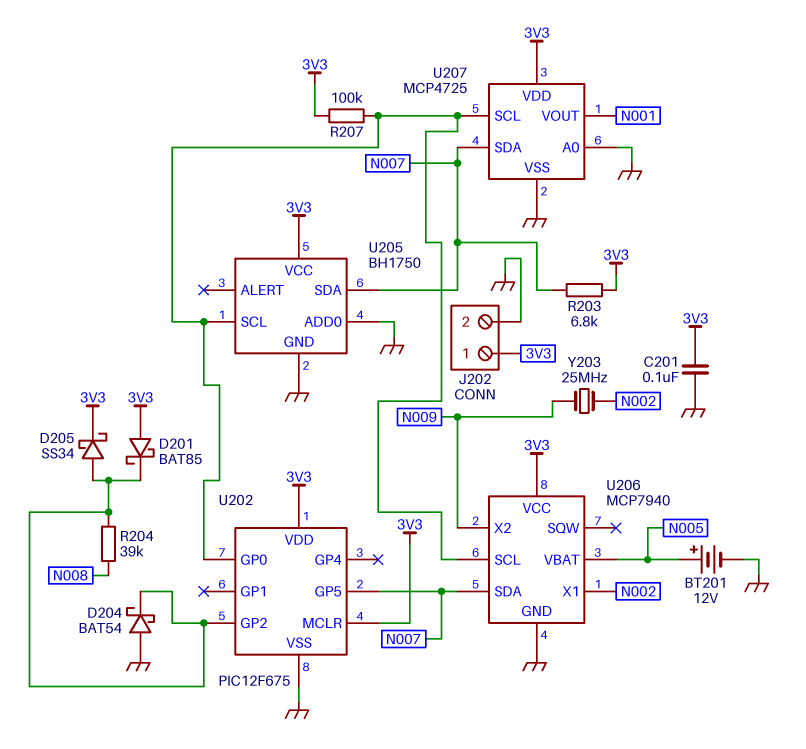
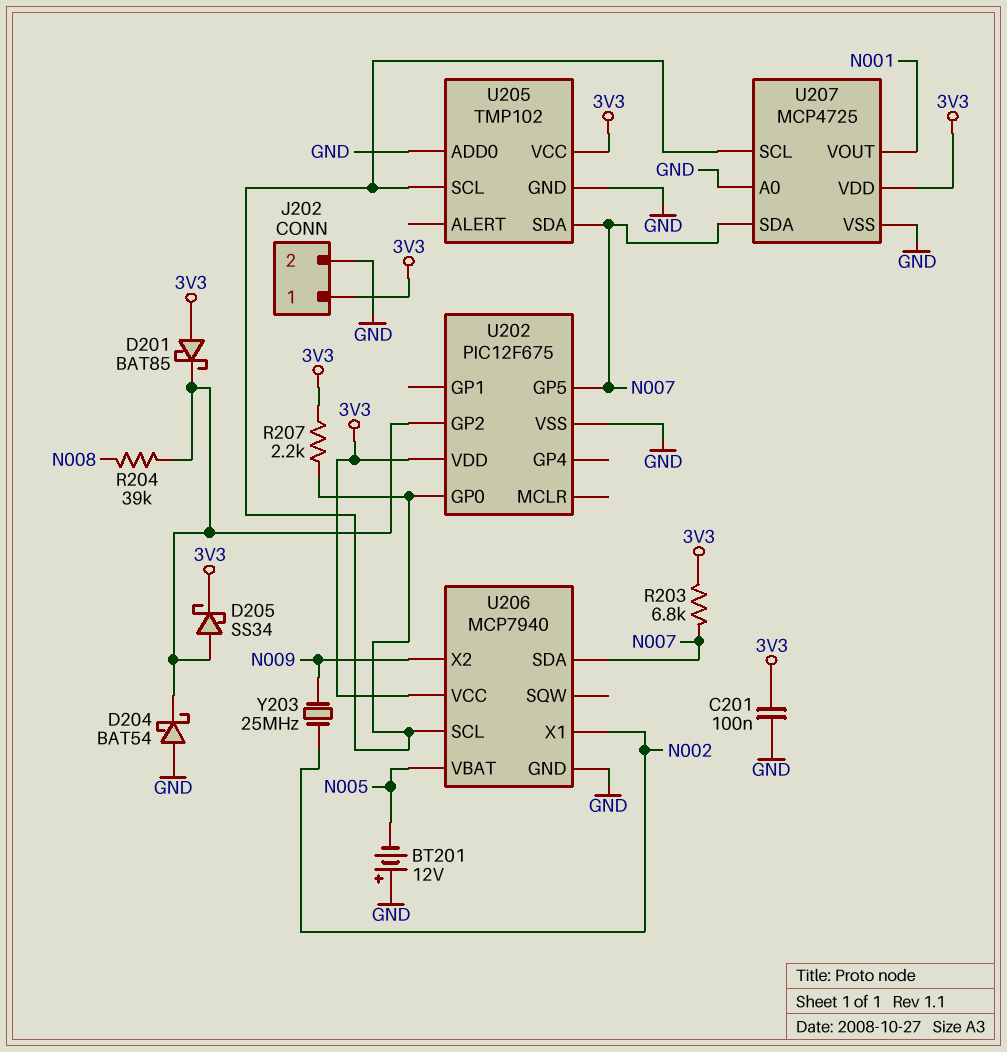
BT201: 12V (plus N005, minus GND) -> 12V (plus GND, minus N005)
R207: 100k (3V3, U202/GP0) -> 2.2k (3V3, U202/GP0)
U202 pin MCLR: 3V3 -> none
U205: BH1750 -> TMP102

